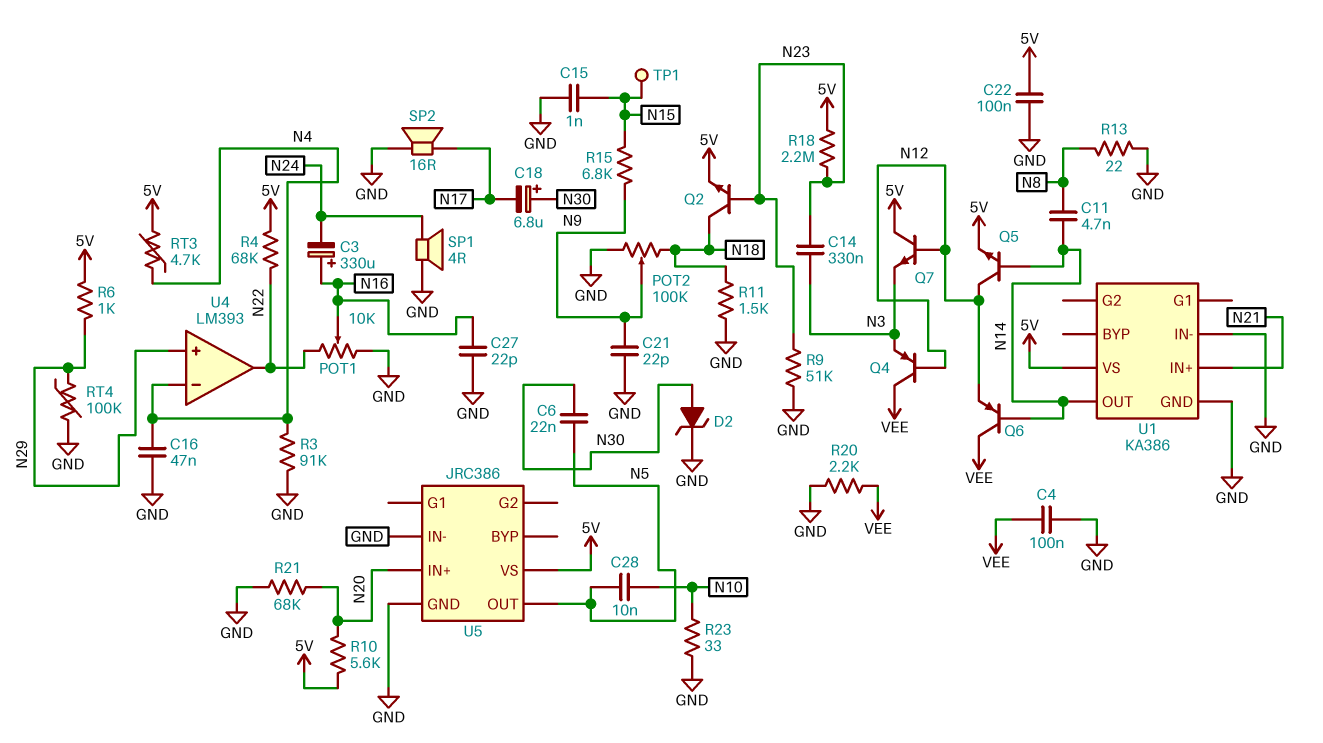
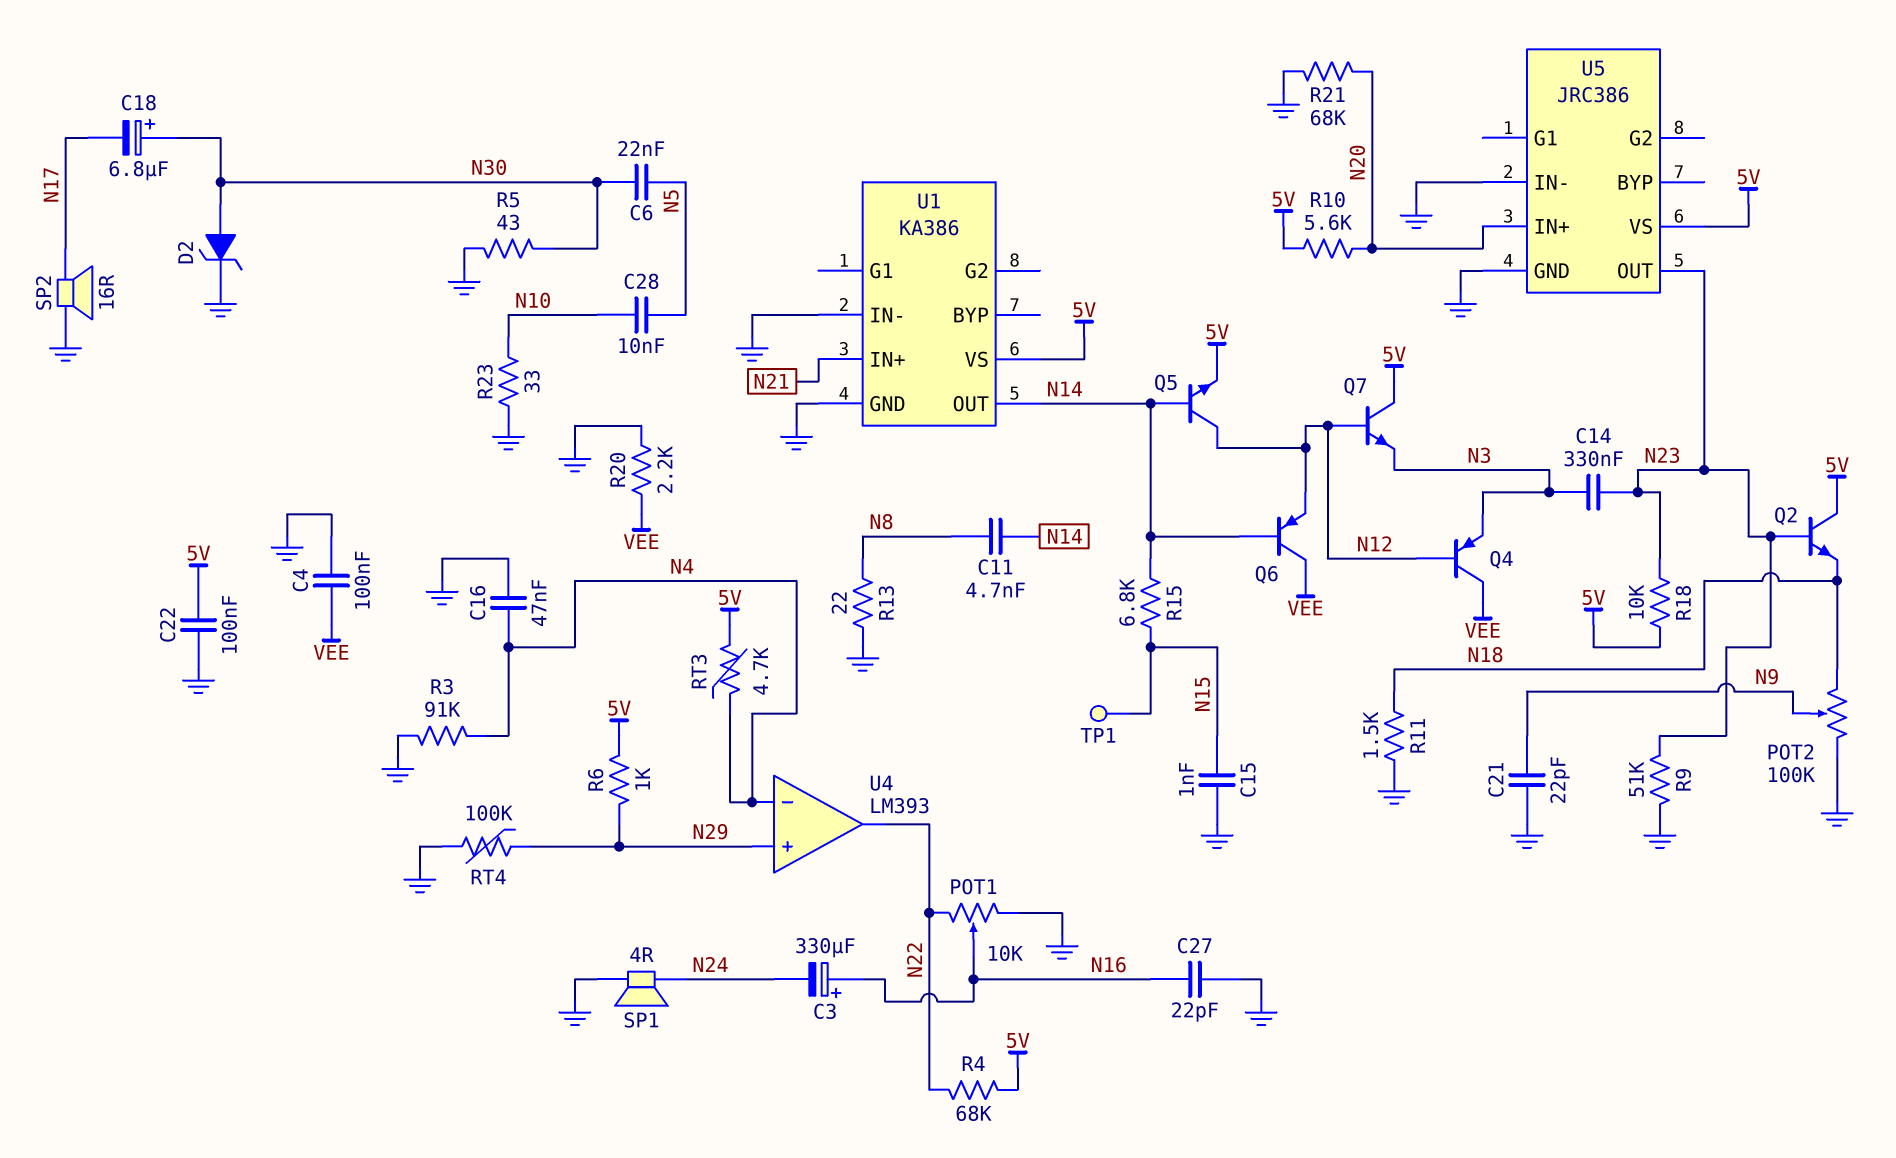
Q2: NPN (B N23, C N18, E 5V) -> NPN (B N23, C 5V, E N18)
R5: none -> 43 (GND, N30)
R15: 6.8k (N9, N15) -> 6.8k (N14, N15)
R18: 2.2M (5V, N23) -> 10k (5V, N23)
U5 pin OUT: N5 -> N23

